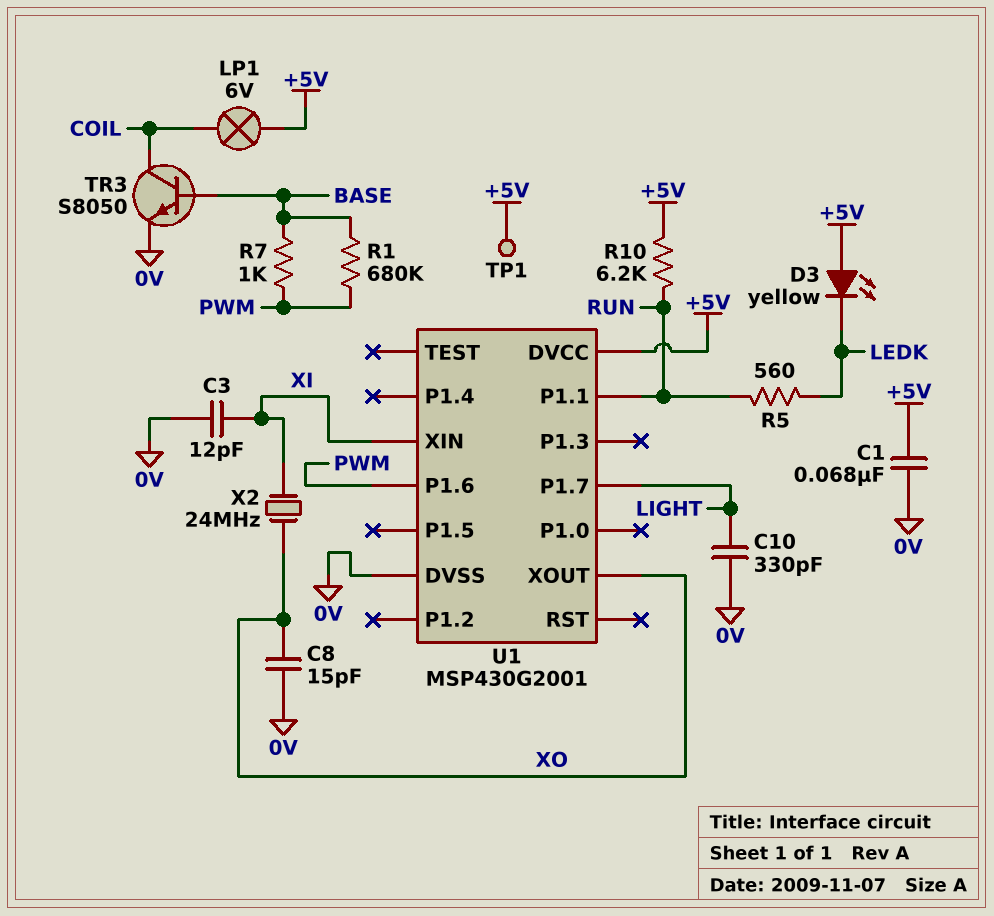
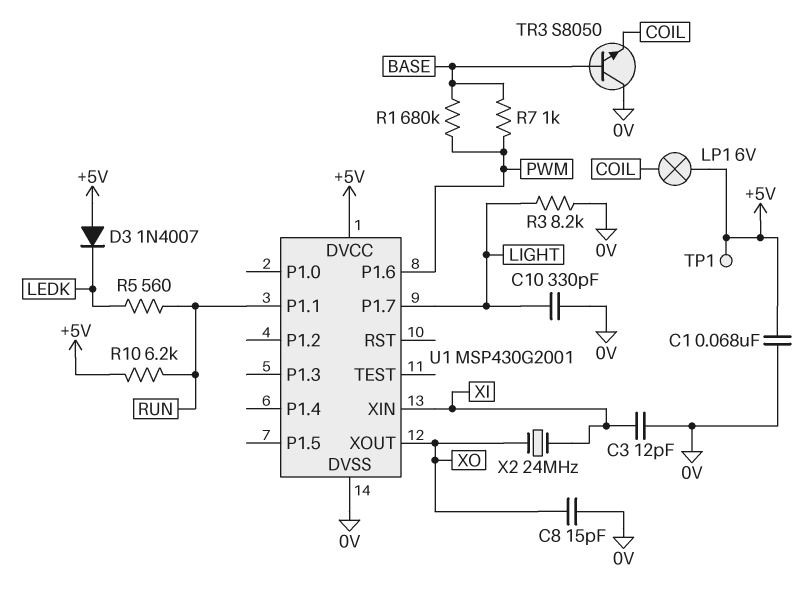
D3: LED yellow (A +5V, K LEDK) -> diode 1N4007 (A +5V, K LEDK)
R3: none -> 8.2k (0V, LIGHT)
TR3: NPN S8050 (B BASE, C COIL, E 0V) -> NPN S8050 (B BASE, C 0V, E COIL)

